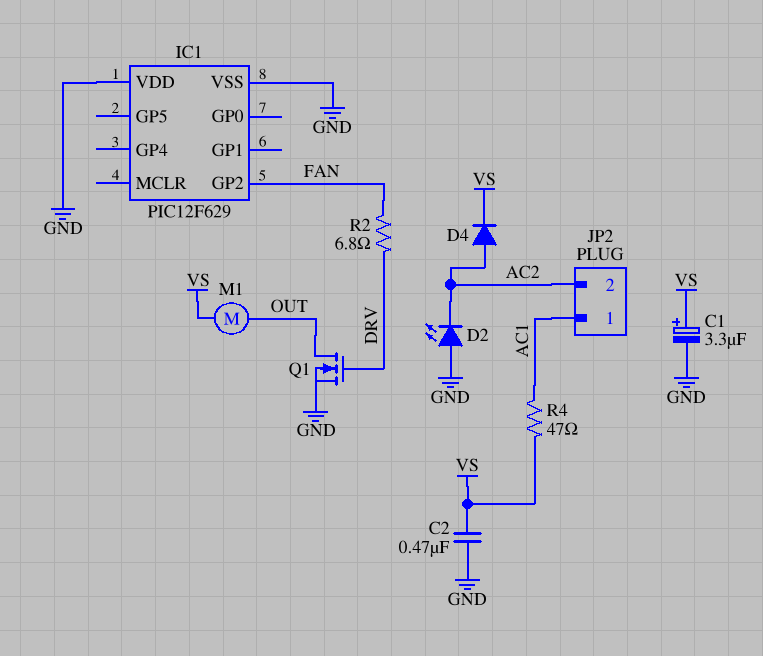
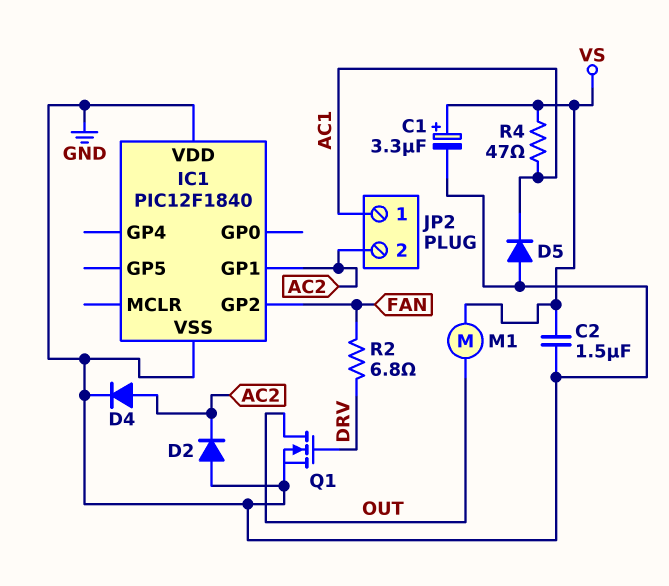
C2: 470nF (GND, VS) -> 1.5uF (GND, VS)
D2: LED (A GND, K AC2) -> diode (A GND, K AC2)
D4: diode (A AC2, K VS) -> diode (A AC2, K GND)
D5: none -> diode (A GND, K AC1)
IC1: PIC12F629 -> PIC12F1840
IC1 pin GP1: none -> AC2

